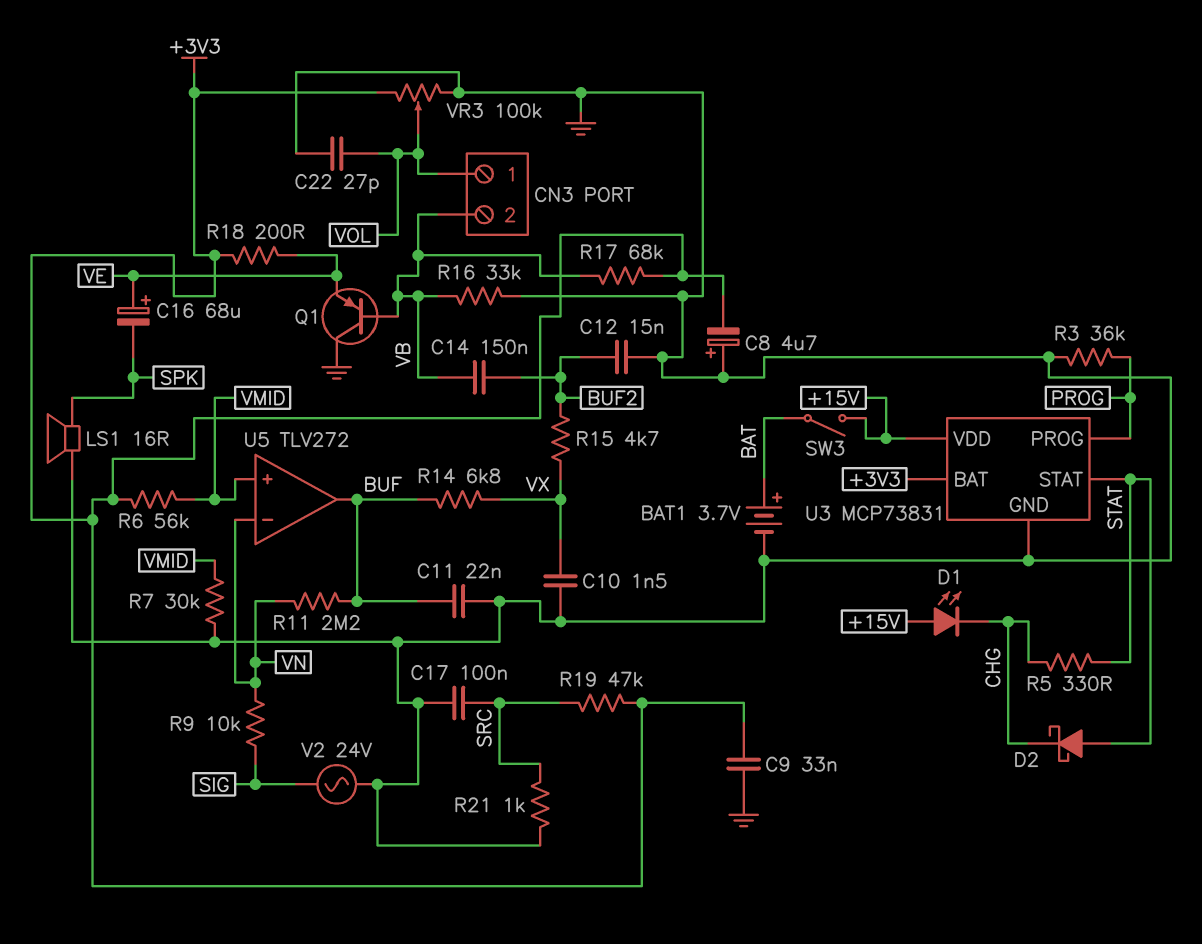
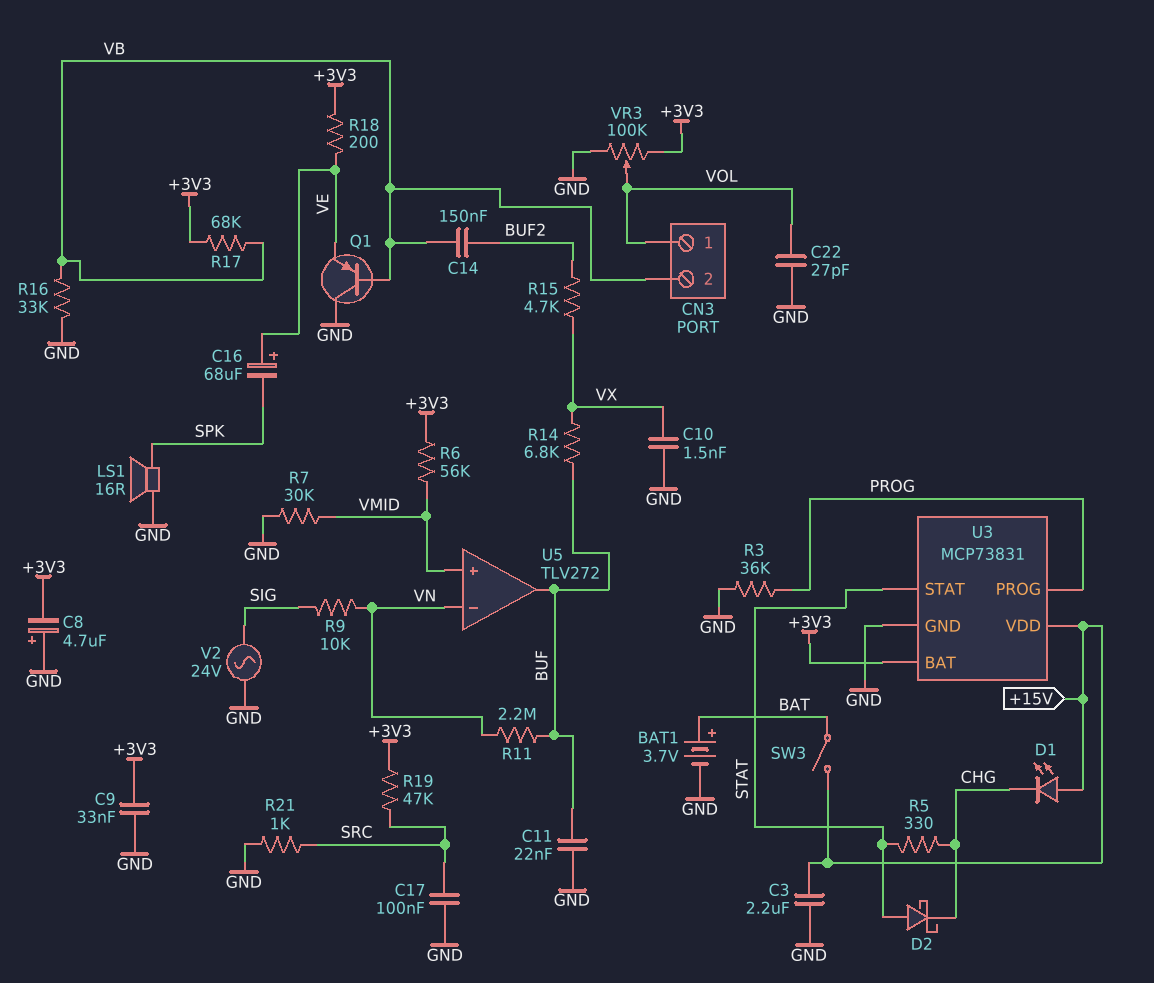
C3: none -> 2.2uF (+15V, GND)
C12: 15nF (BUF2, GND) -> none

